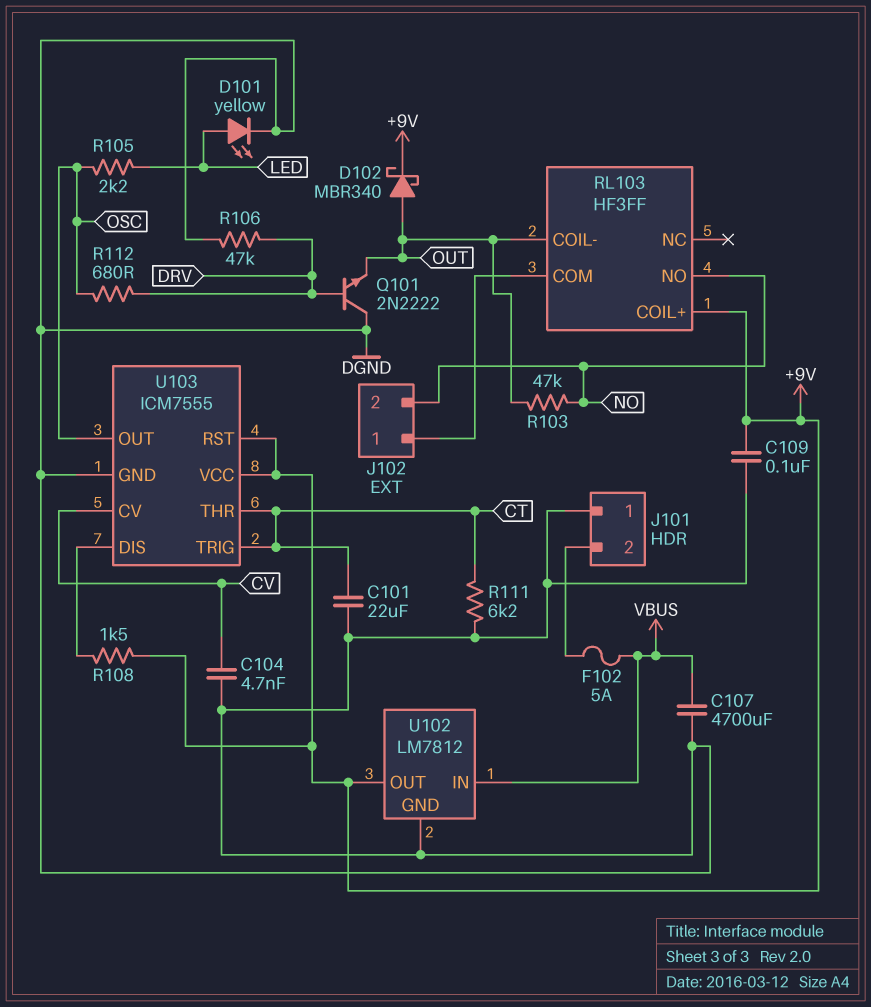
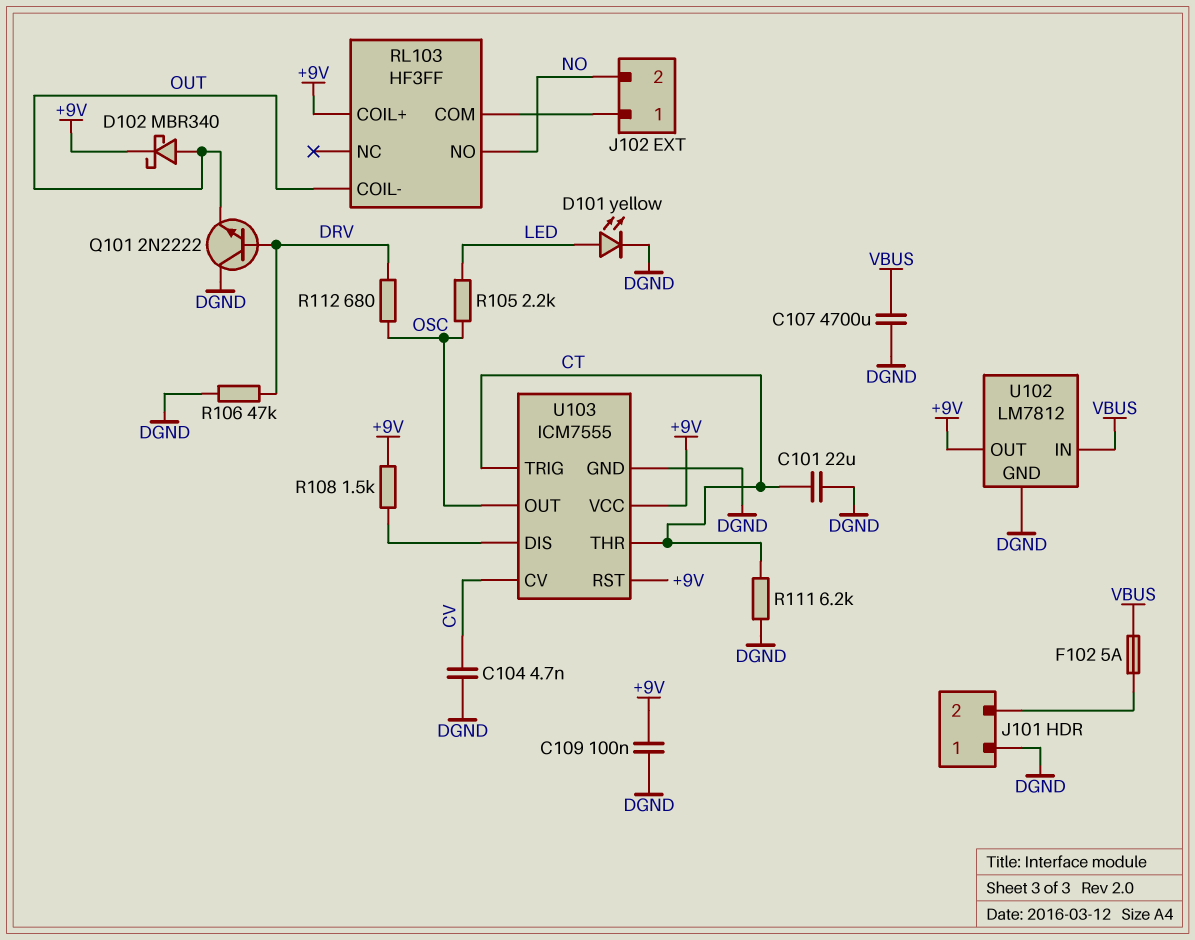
R103: 47k (NO, OUT) -> none

